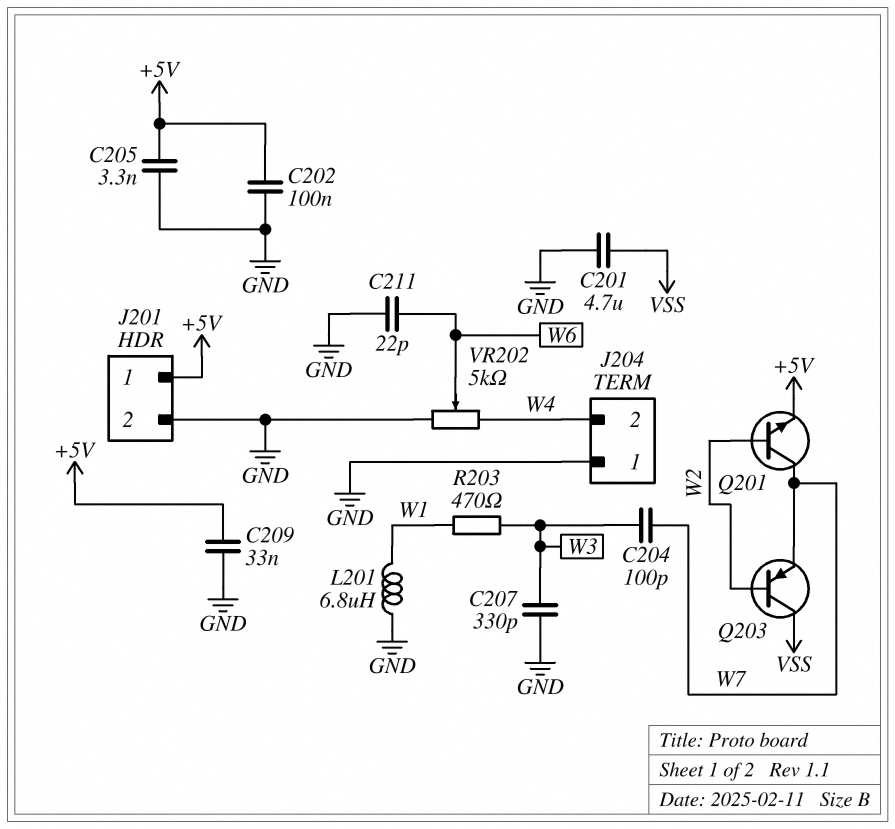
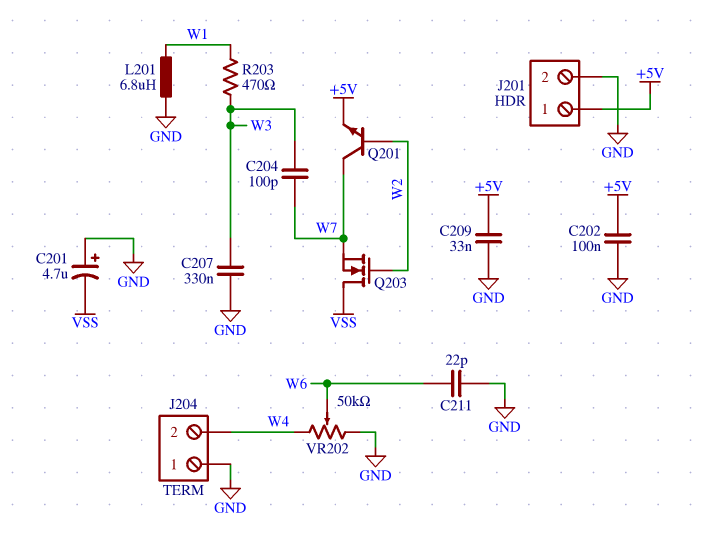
C201: 4.7uF (GND, VSS) -> 4.7uF (plus GND, minus VSS)
C205: 3.3nF (+5V, GND) -> none
C207: 330pF (GND, W3) -> 330nF (GND, W3)
Q203: PNP (B W2, C VSS, E W7) -> NMOS (G W2, D VSS, S W7)
VR202: 5k (GND, W4, wiper W6) -> 50k (GND, W4, wiper W6)

